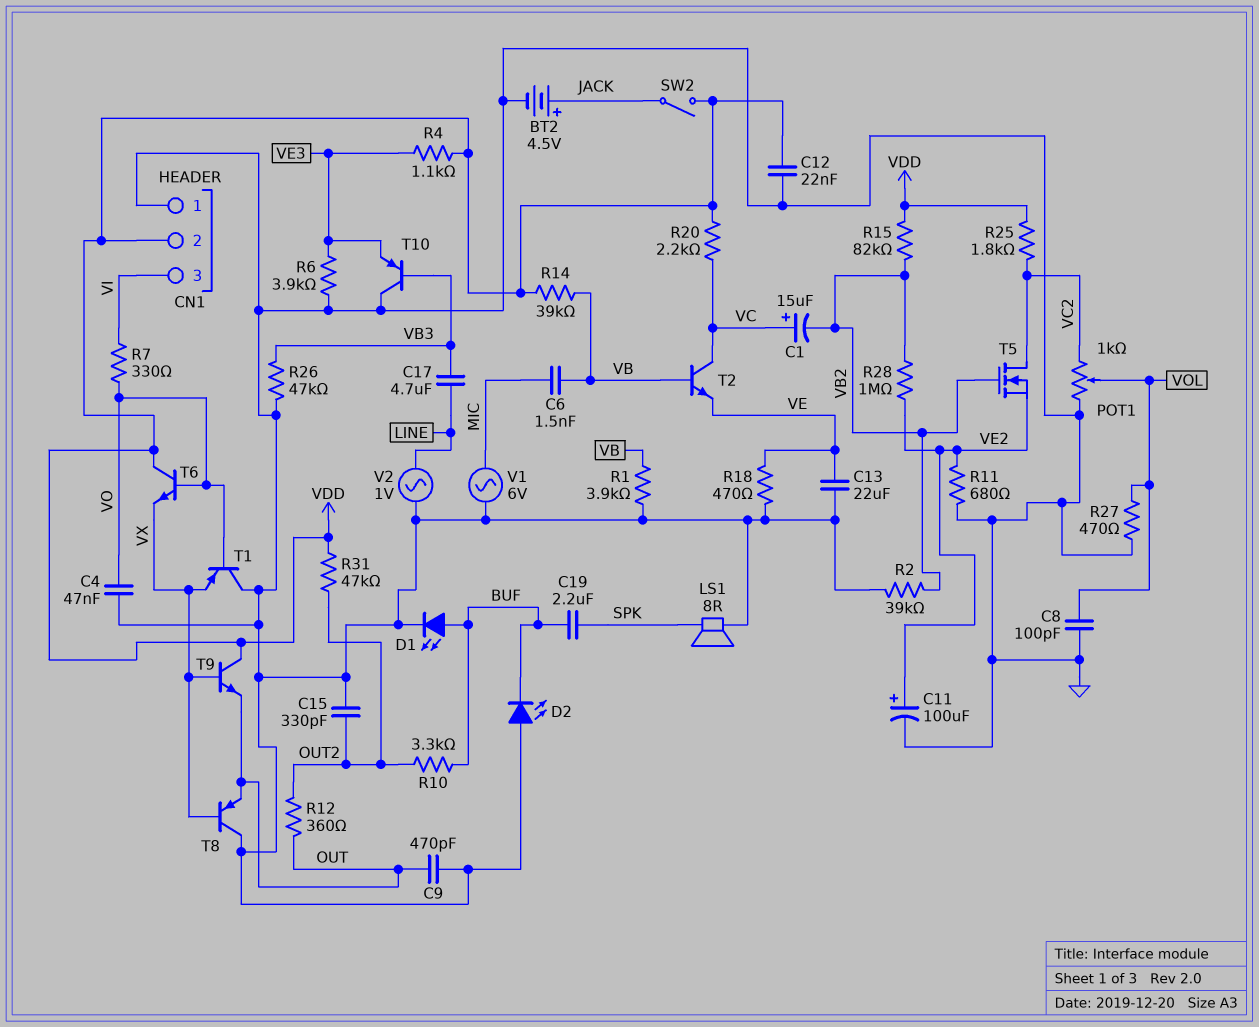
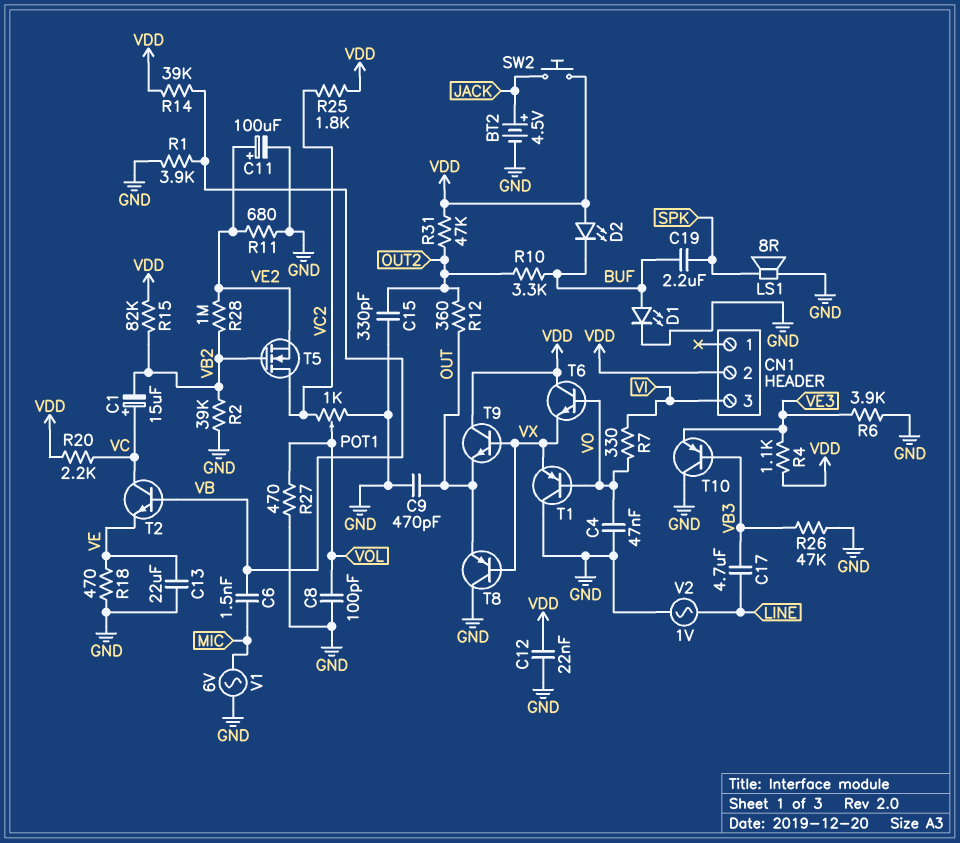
CN1 pin 1: GND -> none
D2: LED (A GND, K BUF) -> LED (A VDD, K BUF)
SW2: switch (JACK, VDD) -> button (JACK, VDD)

